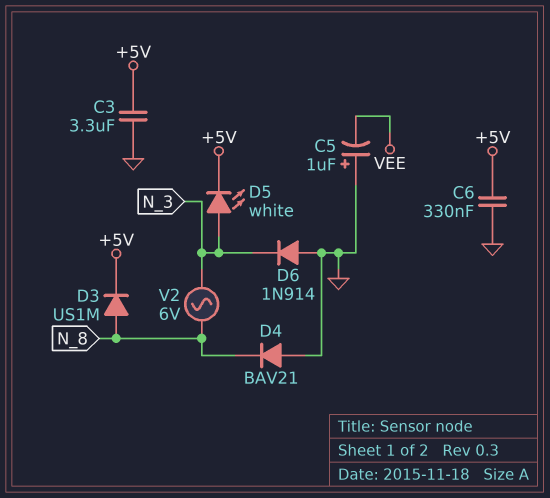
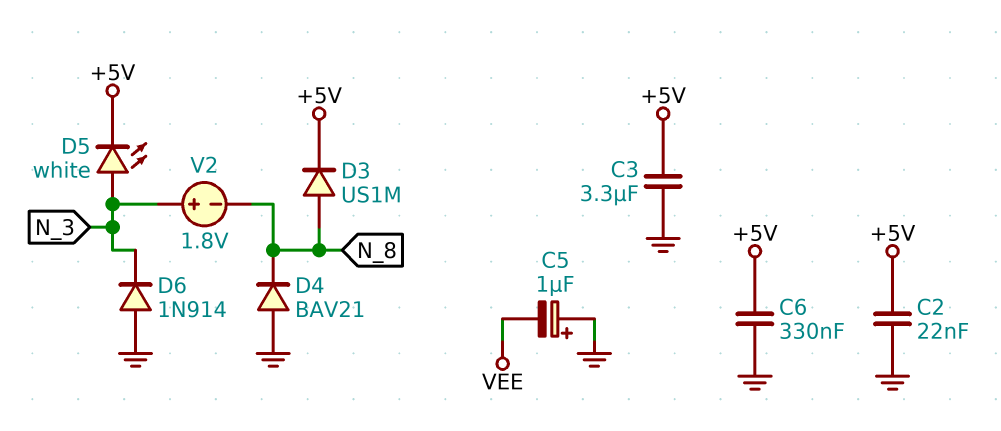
C2: none -> 22nF (+5V, GND)
V2: AC 6V (N_3, N_8) -> 1.8V (plus N_3, minus N_8)

